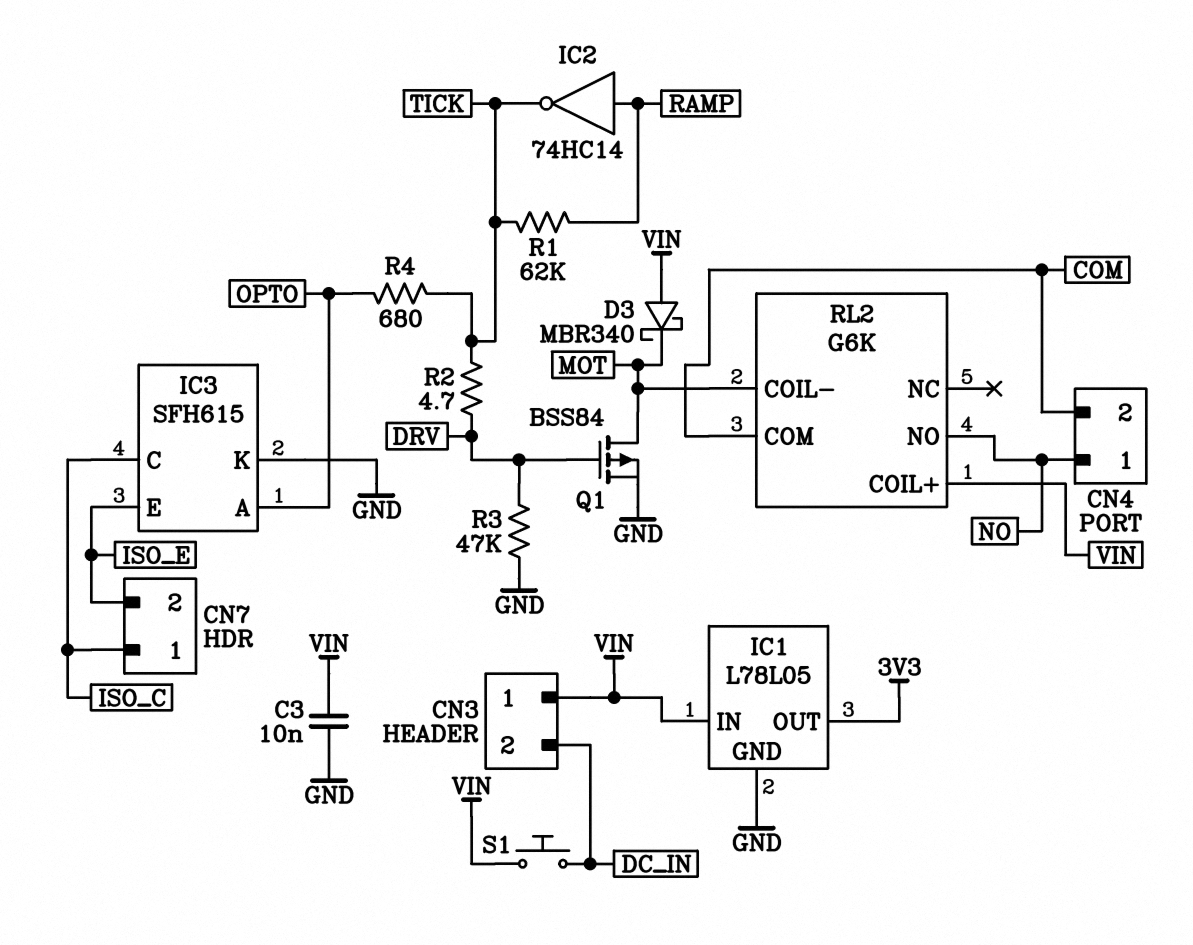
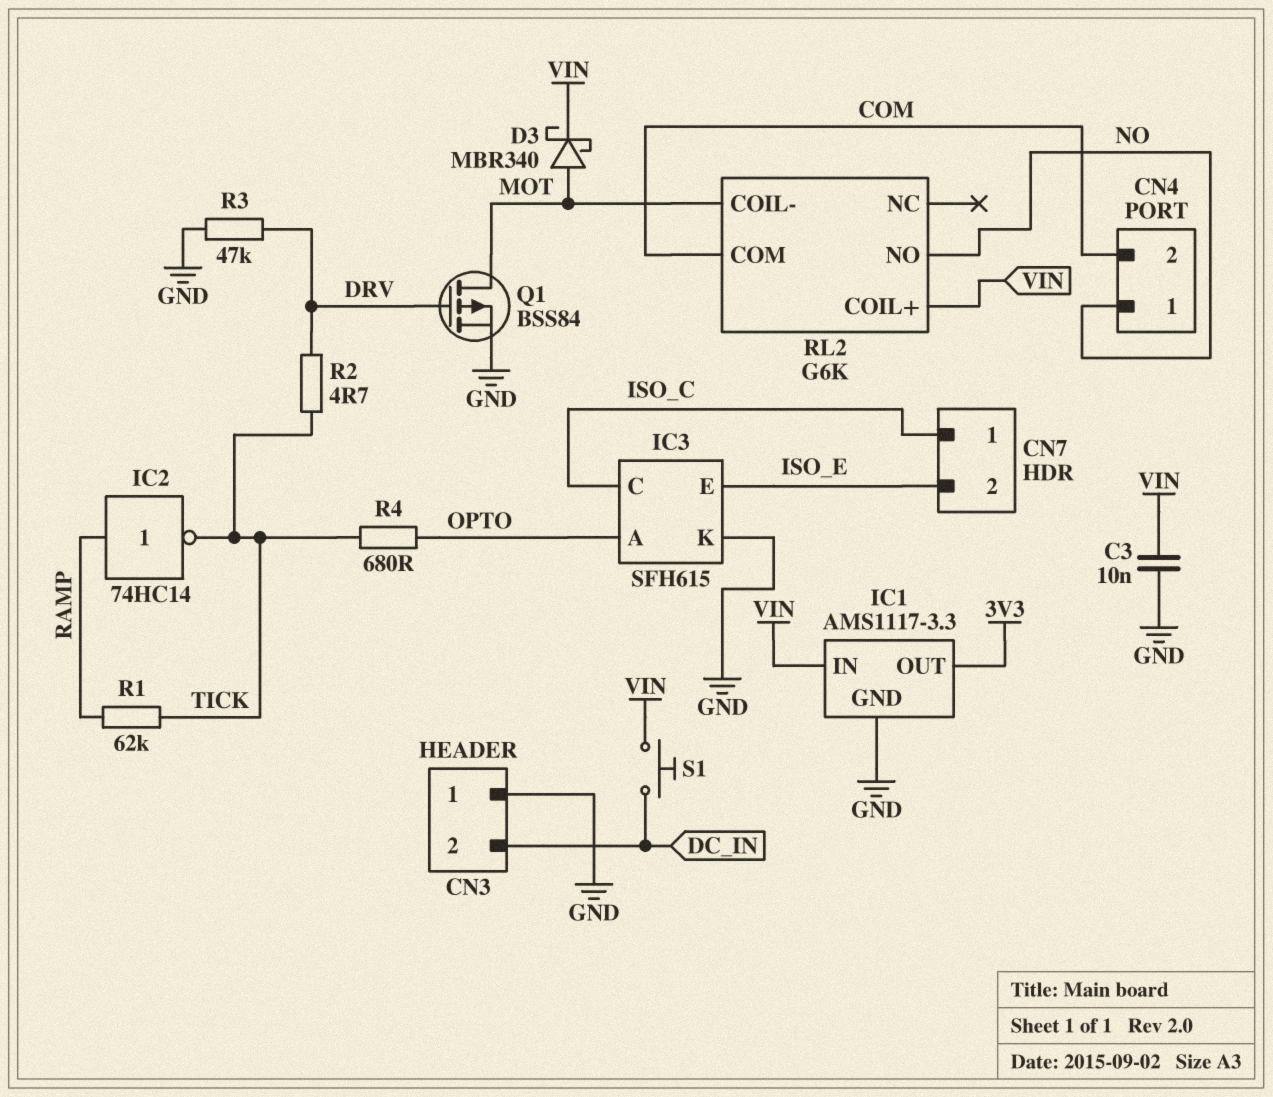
CN3 pin 1: VIN -> GND
D3: schottky MBR340 (A VIN, K MOT) -> schottky MBR340 (A MOT, K VIN)
IC1: L78L05 -> AMS1117-3.3

